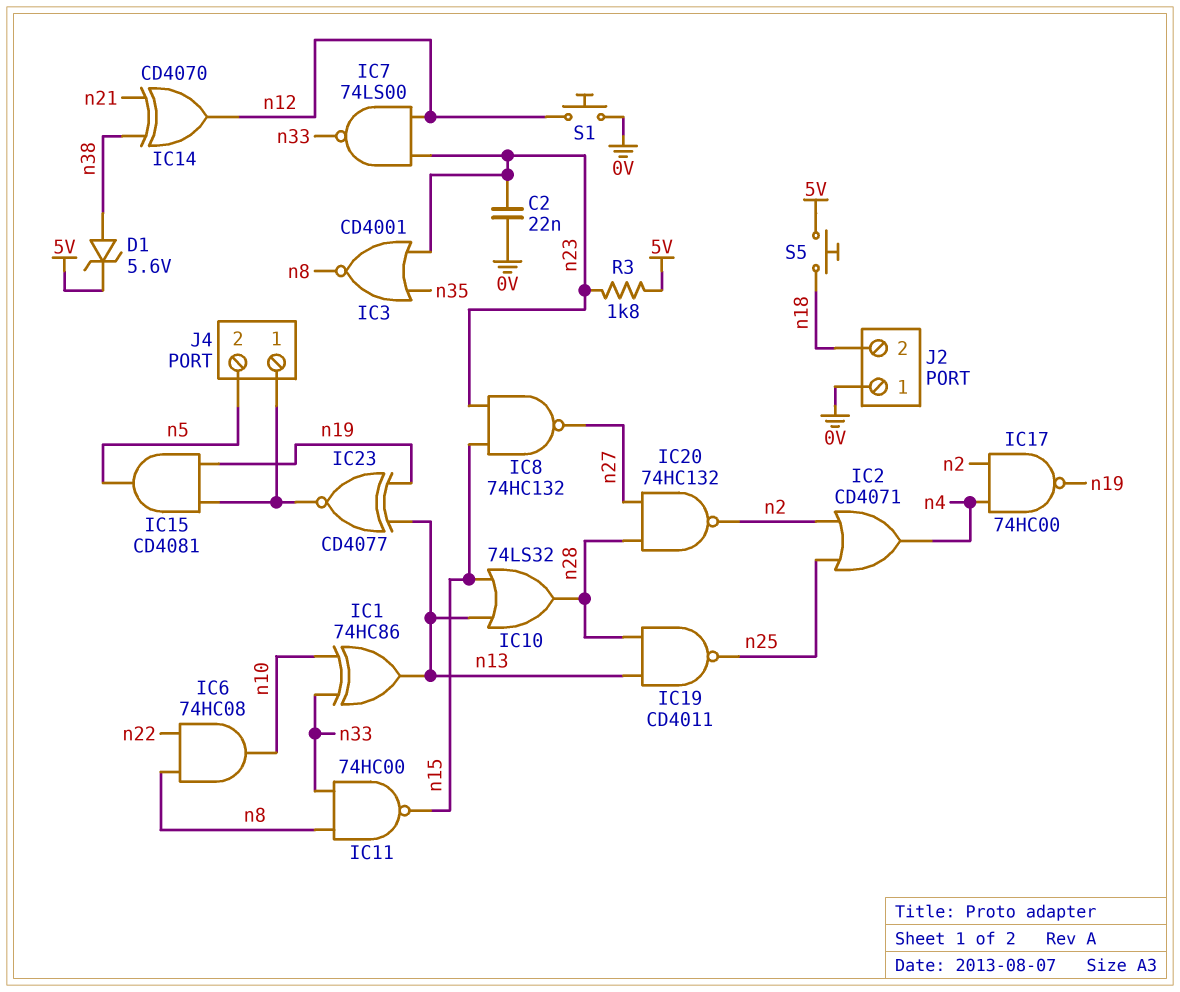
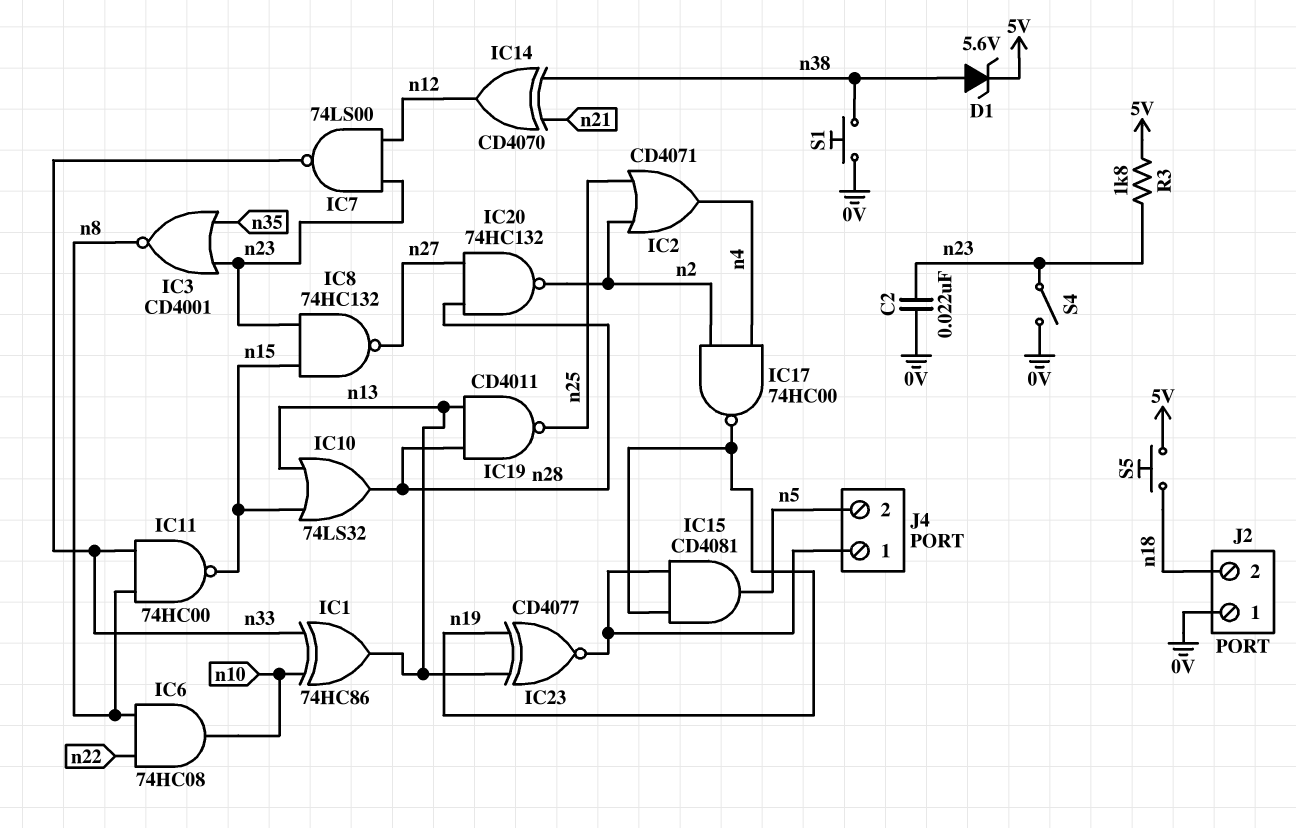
S1: button (0V, n12) -> button (0V, n38)
S4: none -> switch (0V, n23)

